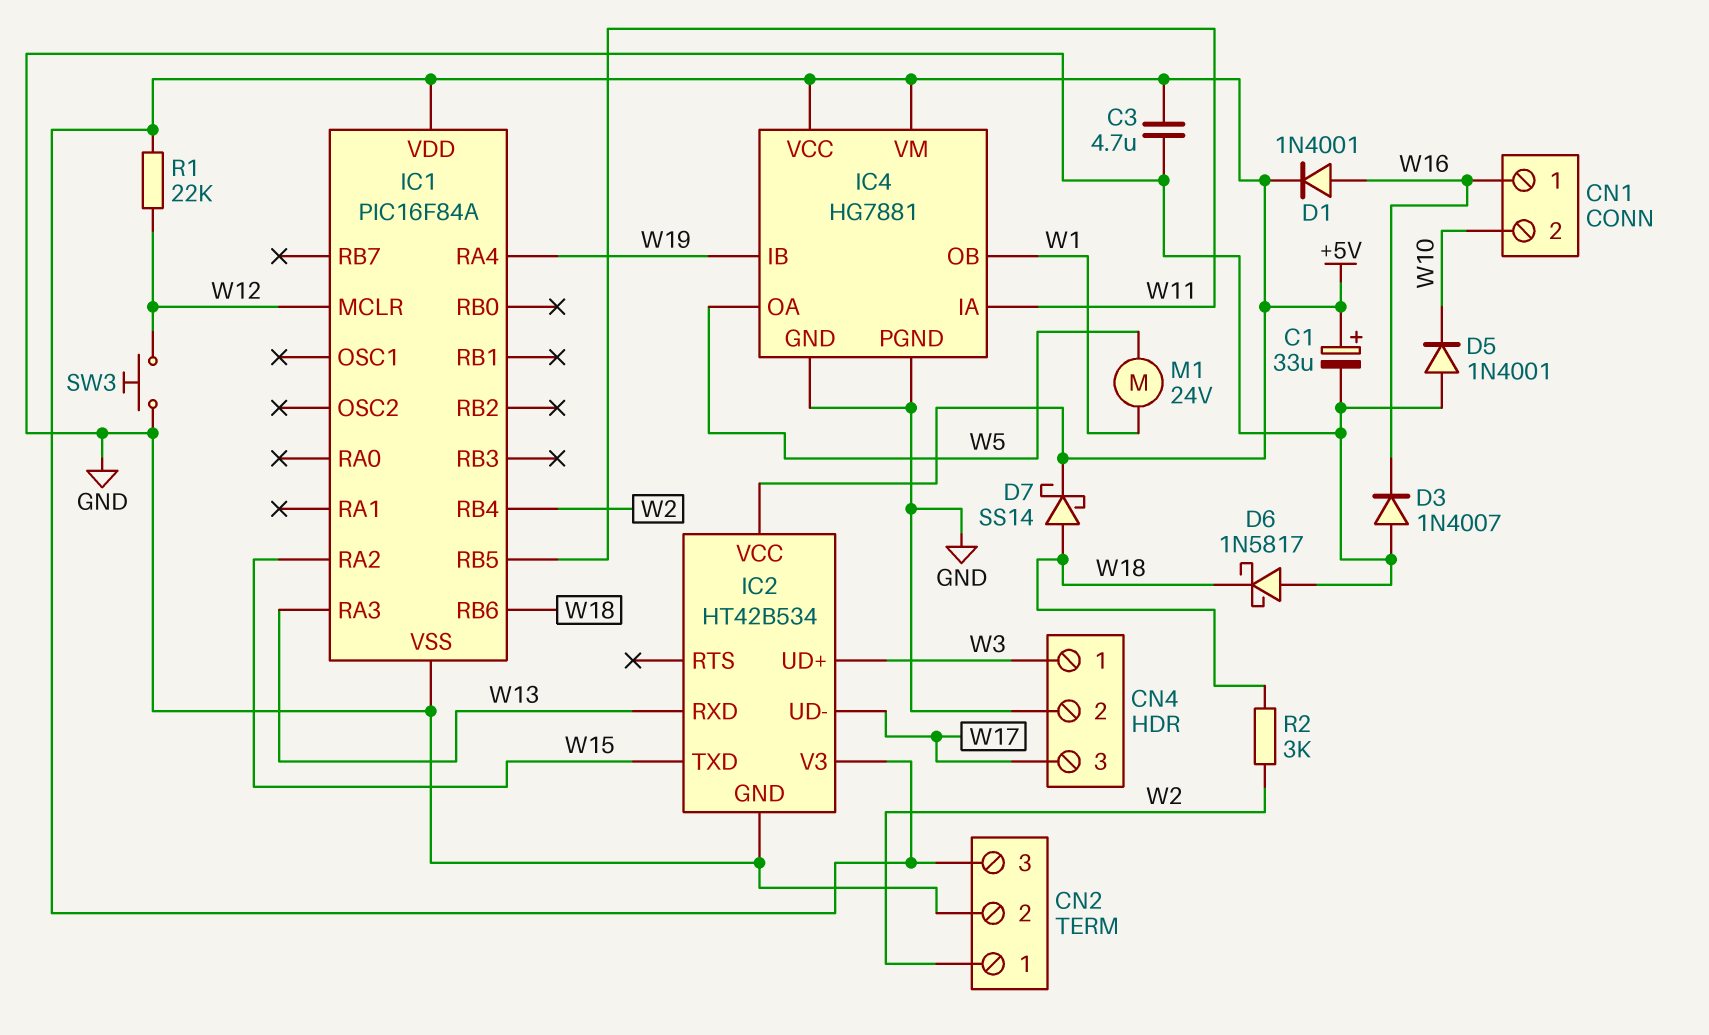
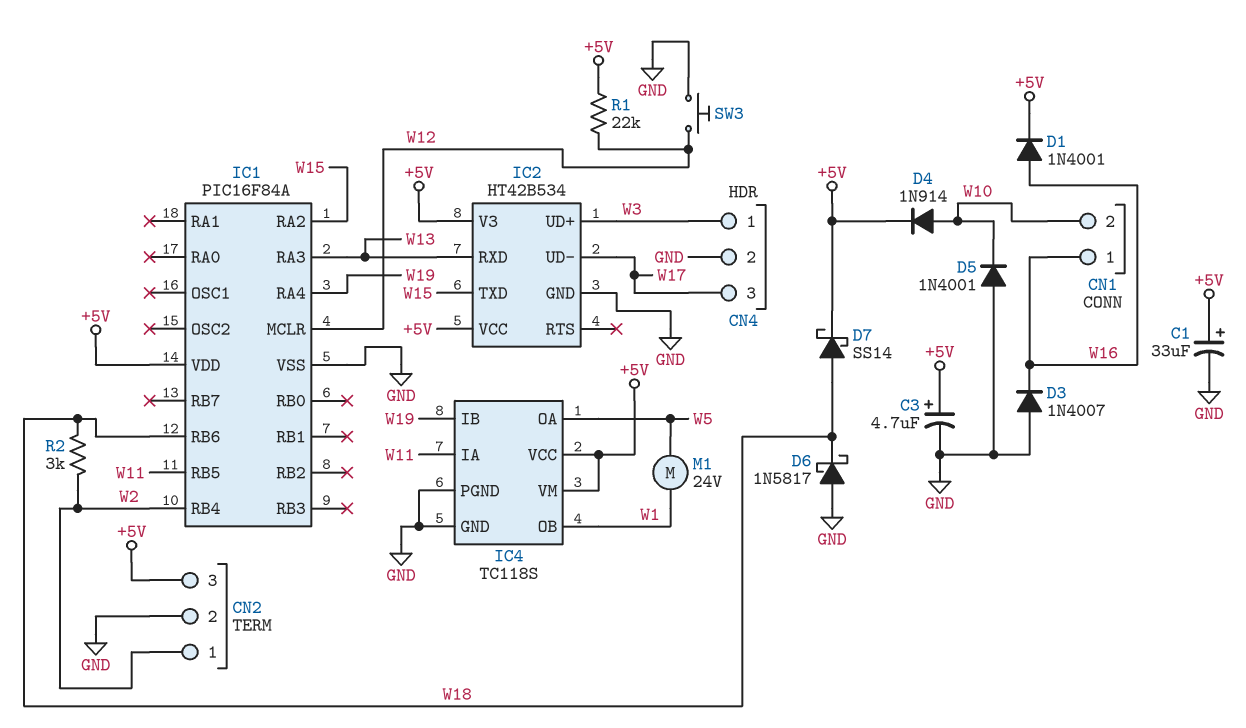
C3: 4.7uF (+5V, GND) -> 4.7uF (plus +5V, minus GND)
D4: none -> diode 1N914 (A W10, K +5V)
IC4: HG7881 -> TC118S

